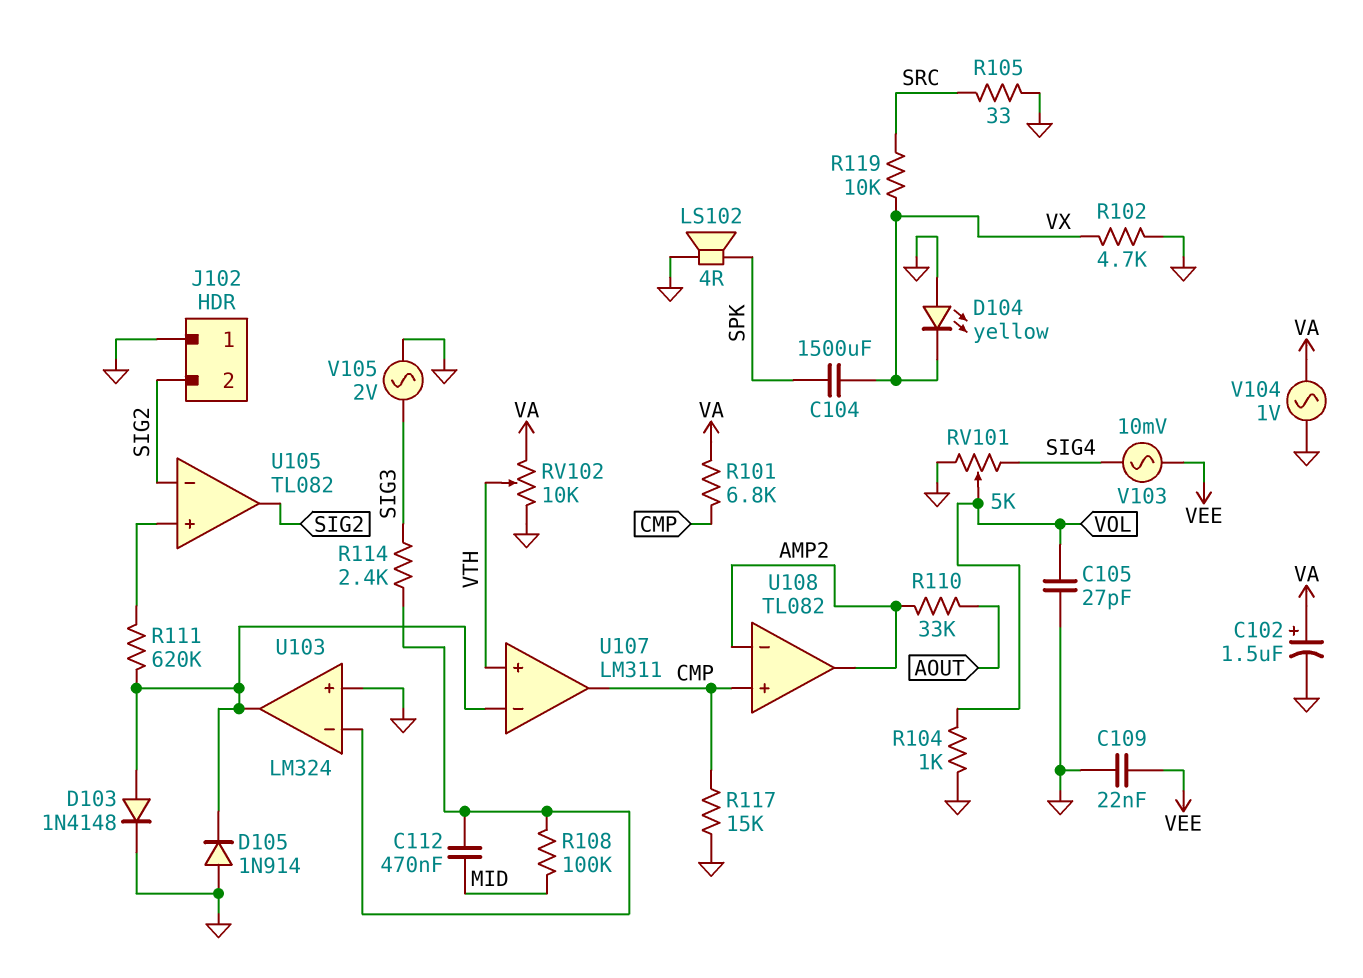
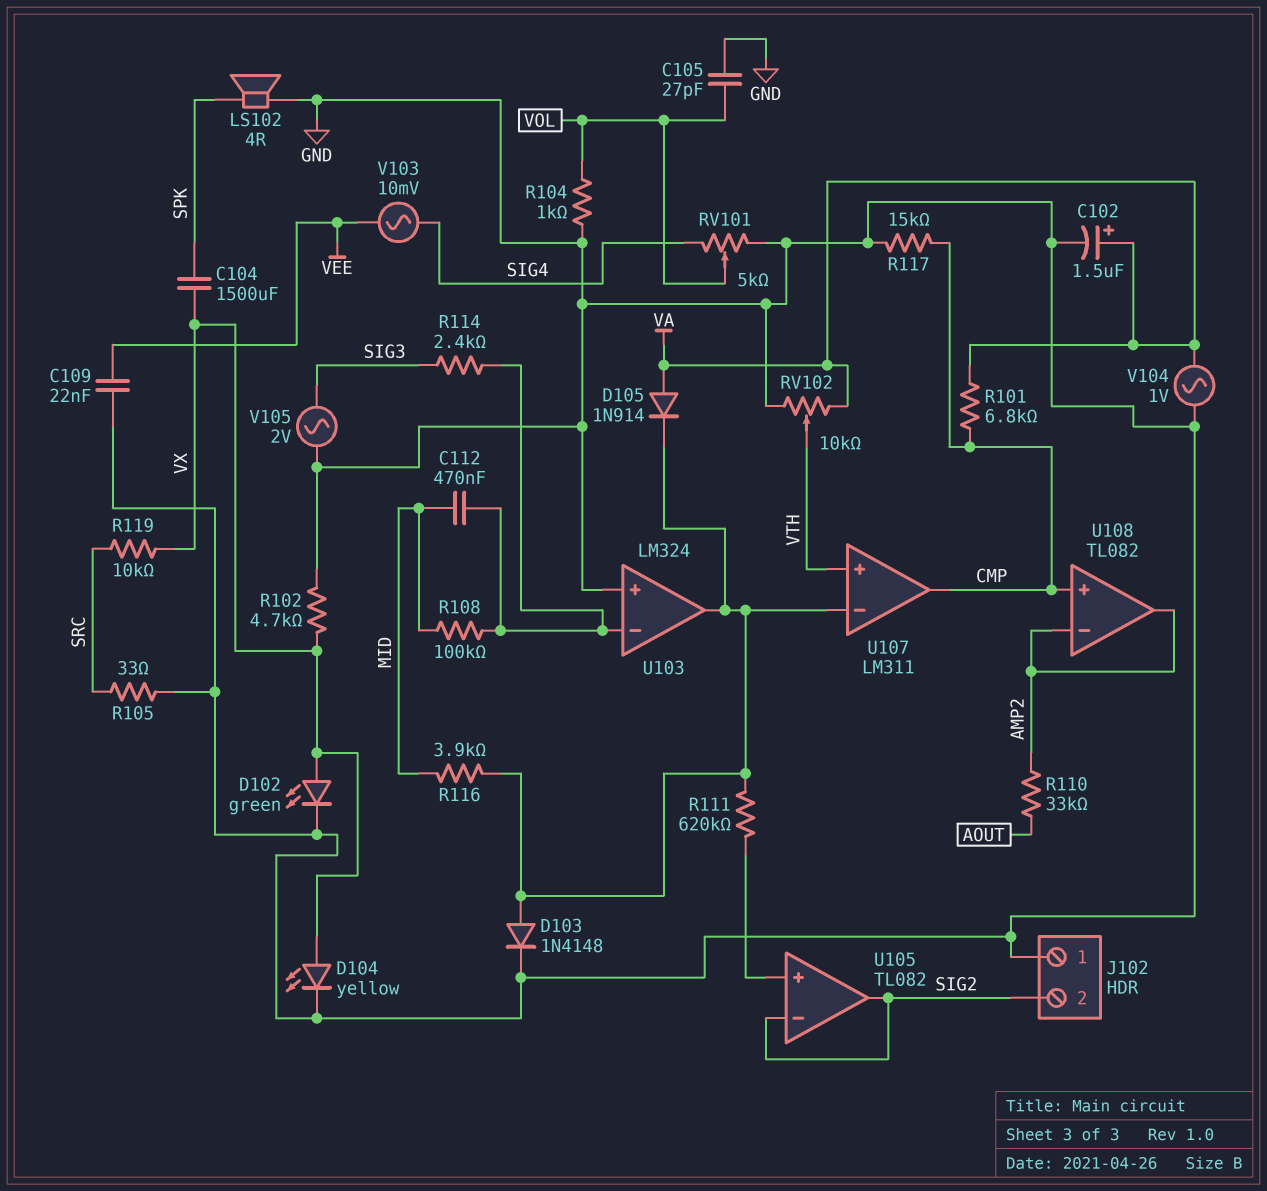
D102: none -> LED green (A VX, K GND)
D104: LED yellow (A GND, K VX) -> LED yellow (A VX, K GND)
D105: diode 1N914 (A GND, K U103/out) -> diode 1N914 (A VA, K U103/out)
R116: none -> 3.9k (MID, U103/out)

